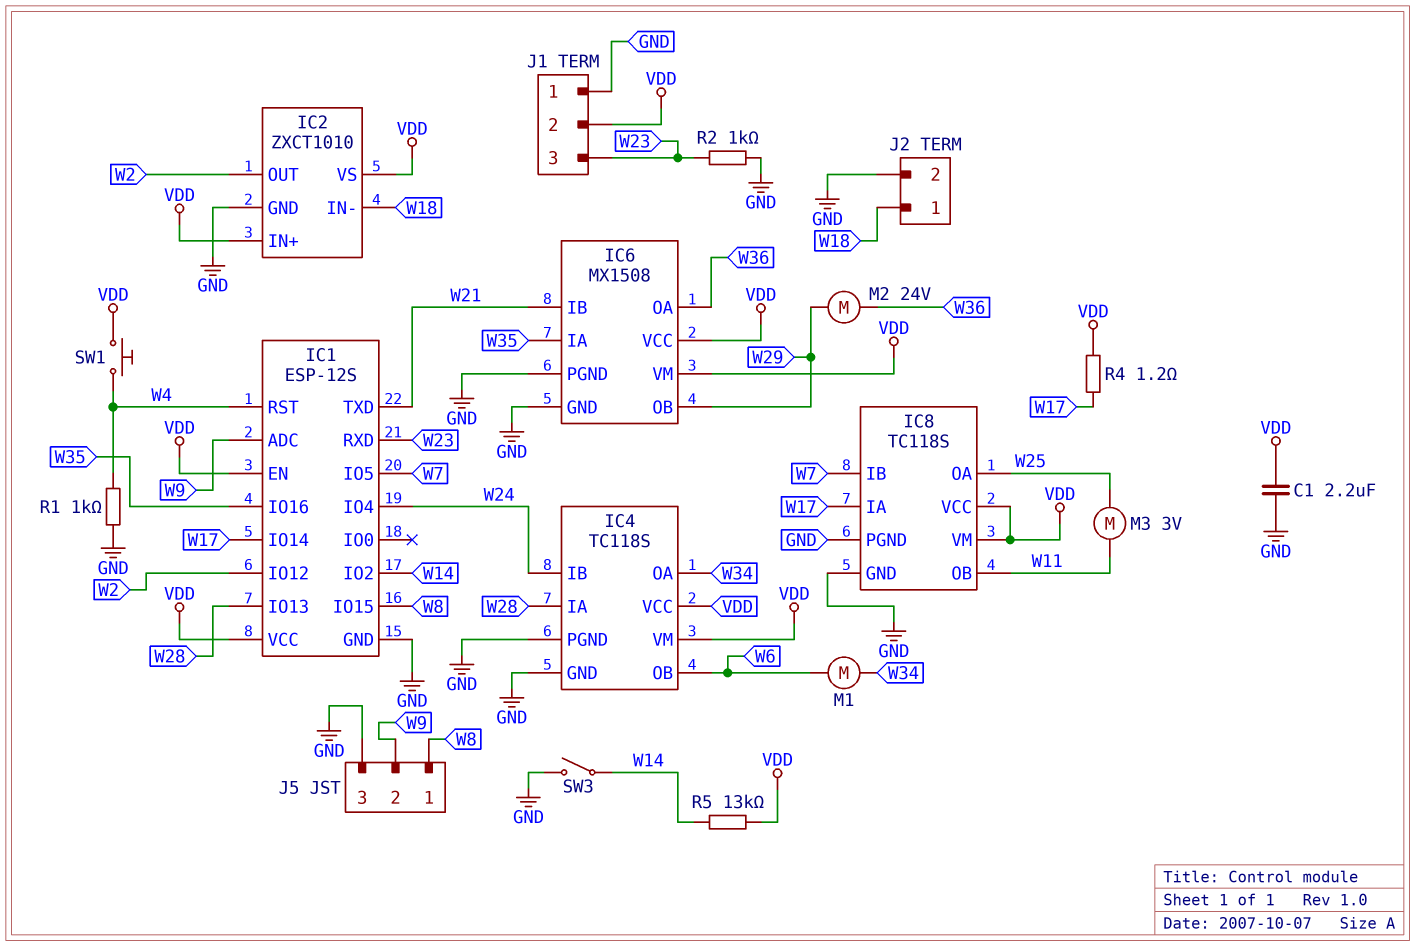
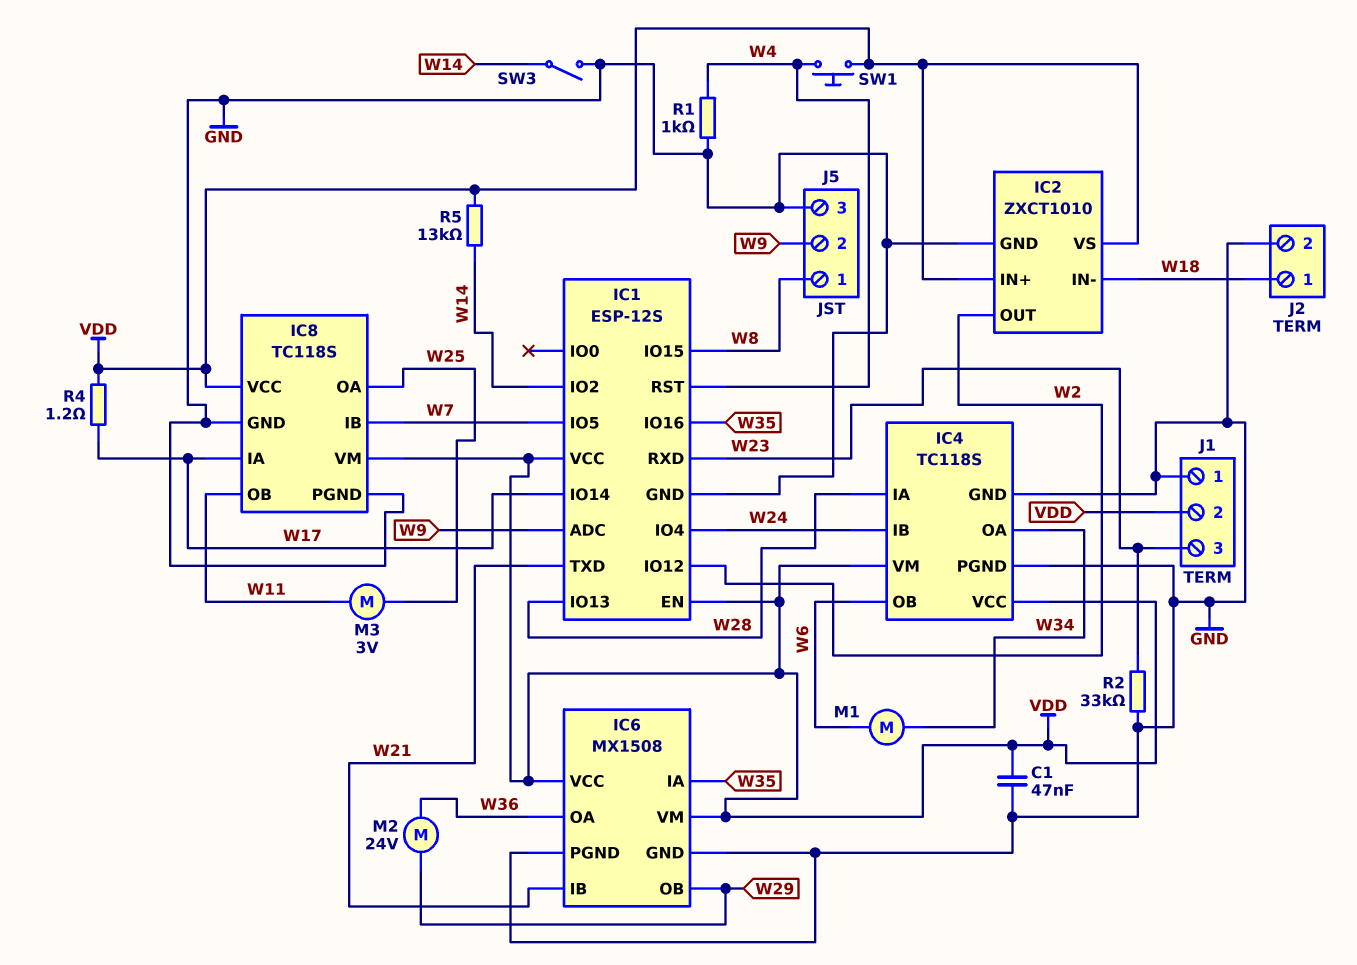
C1: 2.2uF (GND, VDD) -> 47nF (GND, VDD)
R2: 1k (GND, W23) -> 33k (GND, W23)

